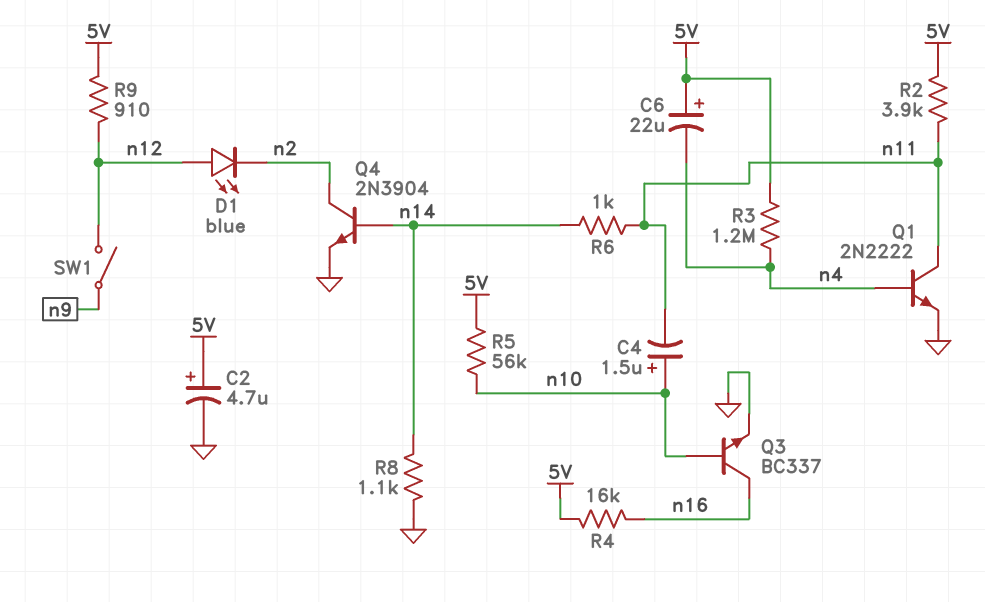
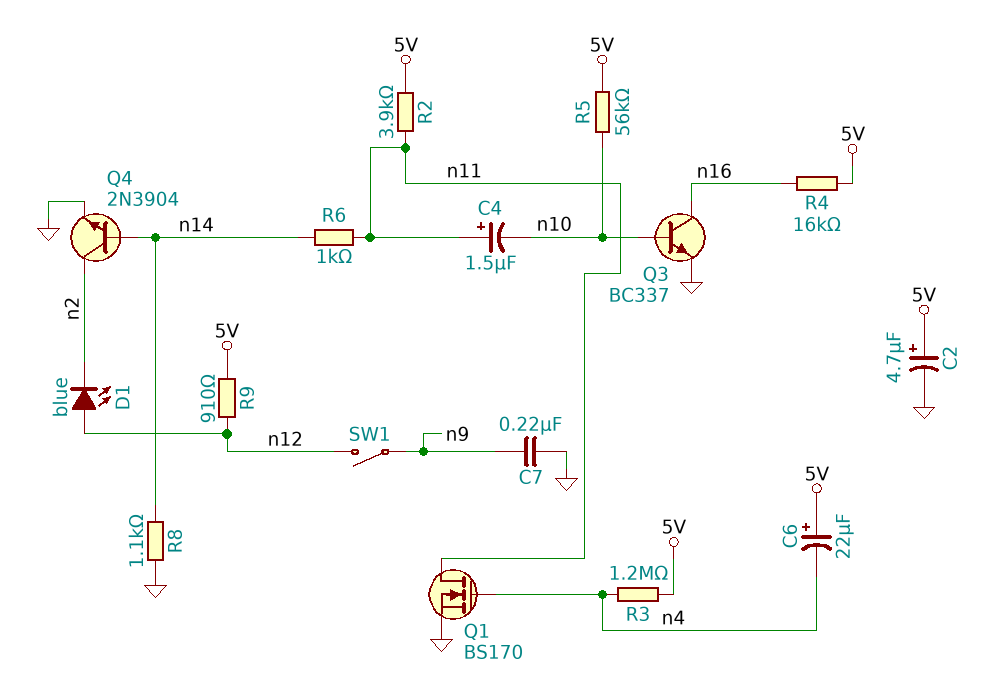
C4: 1.5uF (plus n10, minus n11) -> 1.5uF (plus n11, minus n10)
C7: none -> 220nF (GND, n9)
Q1: NPN 2N2222 (B n4, C n11, E GND) -> NMOS BS170 (G n4, D n11, S GND)

